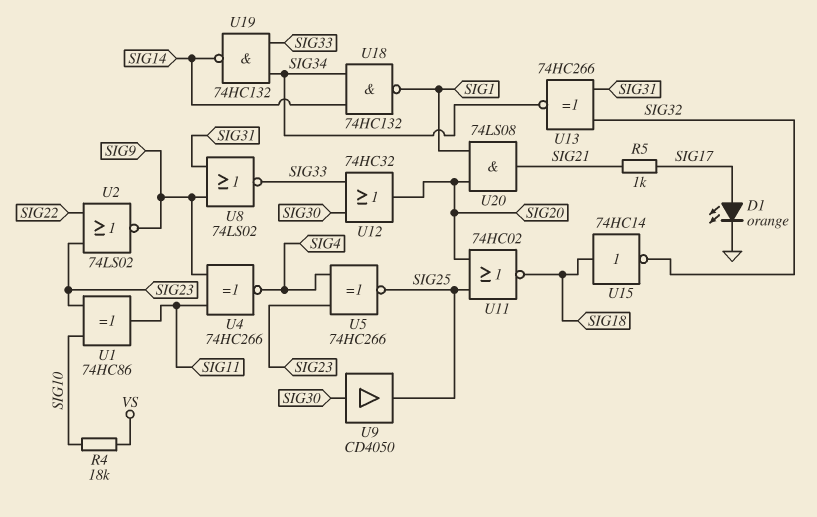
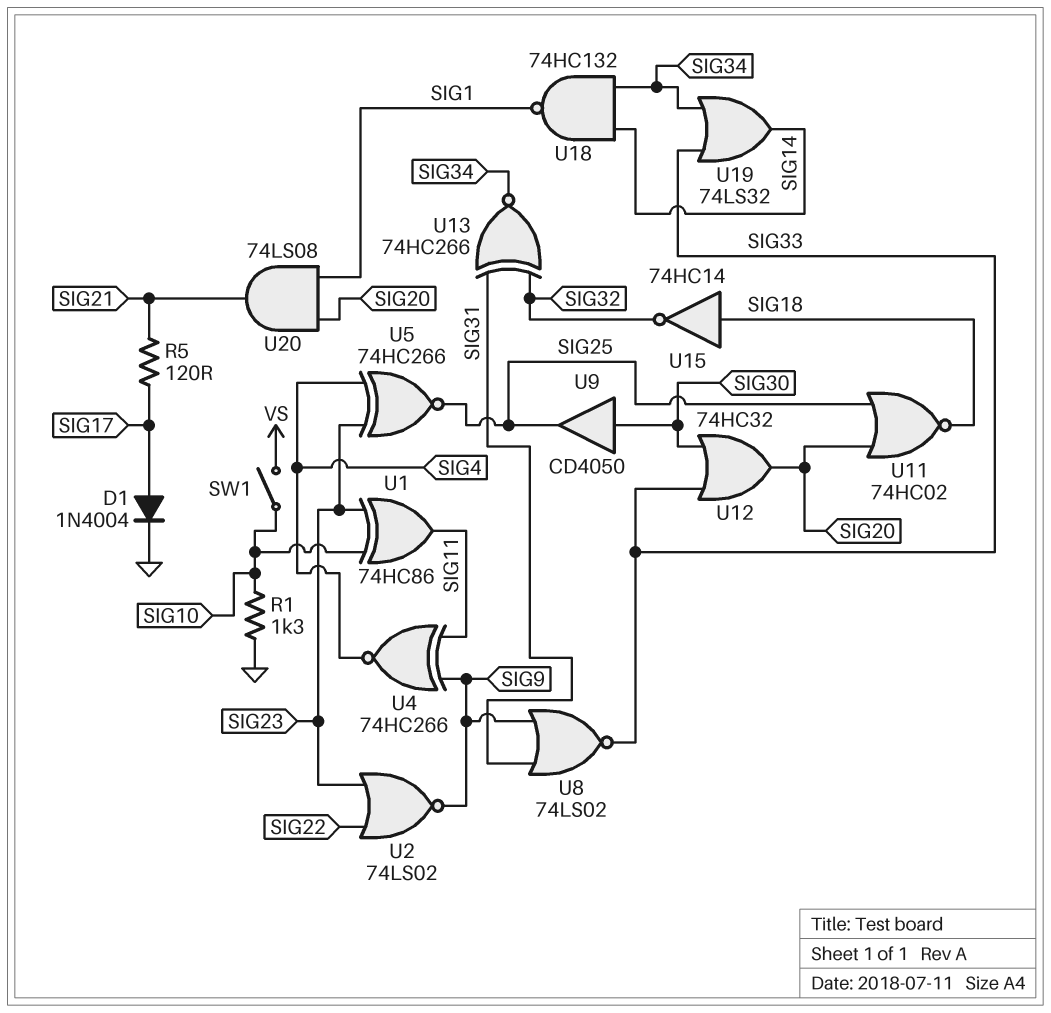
D1: LED orange (A SIG17, K GND) -> diode 1N4004 (A SIG17, K GND)
R1: none -> 1.3k (GND, SIG10)
R4: 18k (SIG10, VS) -> none
R5: 1k (SIG17, SIG21) -> 120 (SIG17, SIG21)
SW1: none -> switch (SIG10, VS)
U19: NAND 74HC132 (in SIG33, in SIG34, out SIG14) -> OR 74LS32 (in SIG33, in SIG34, out SIG14)

